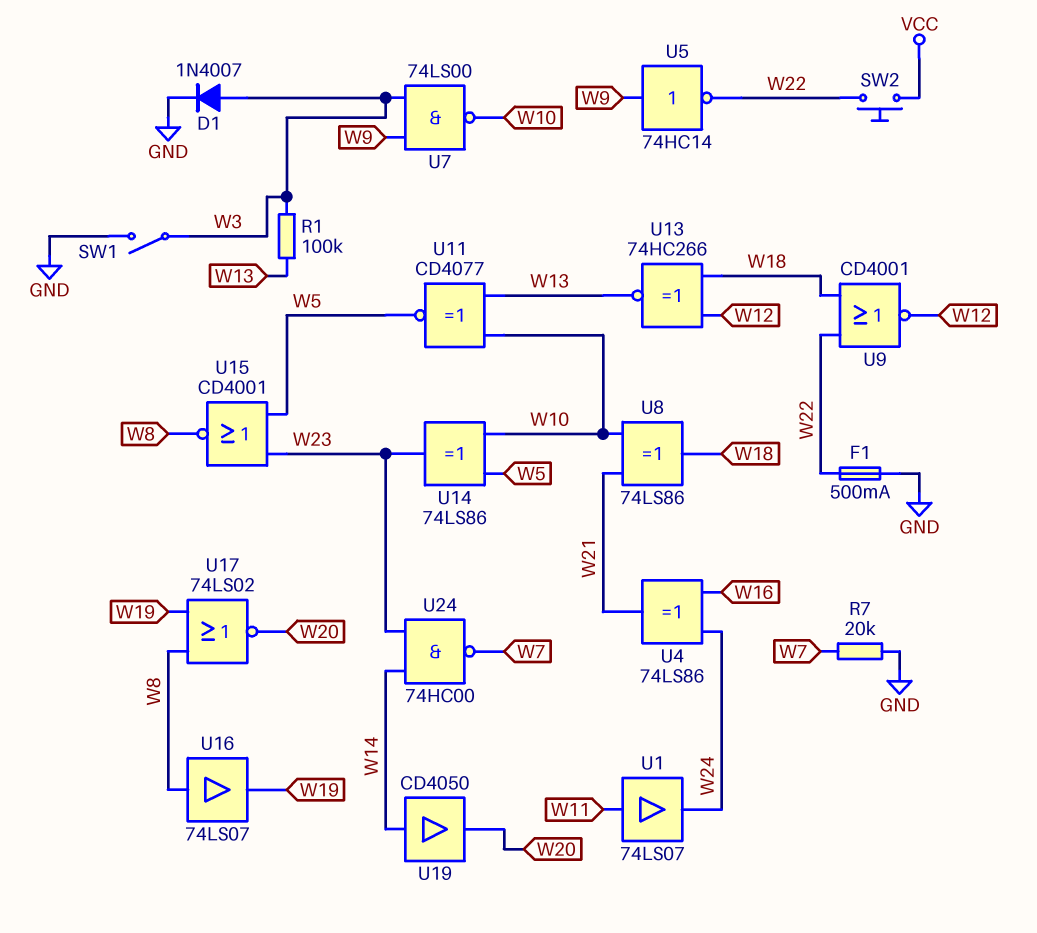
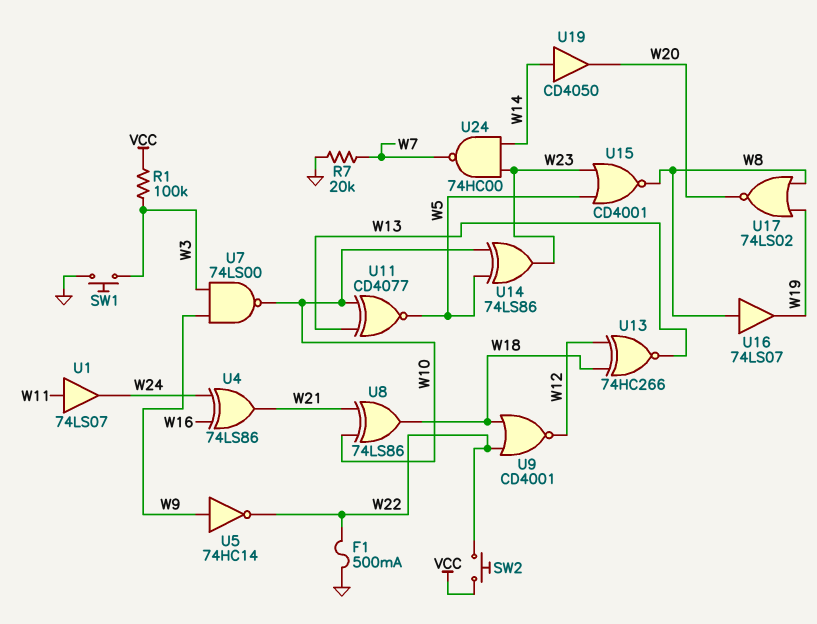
D1: diode 1N4007 (A W3, K GND) -> none
R1: 100k (W3, W13) -> 100k (VCC, W3)
SW1: switch (GND, W3) -> button (GND, W3)

